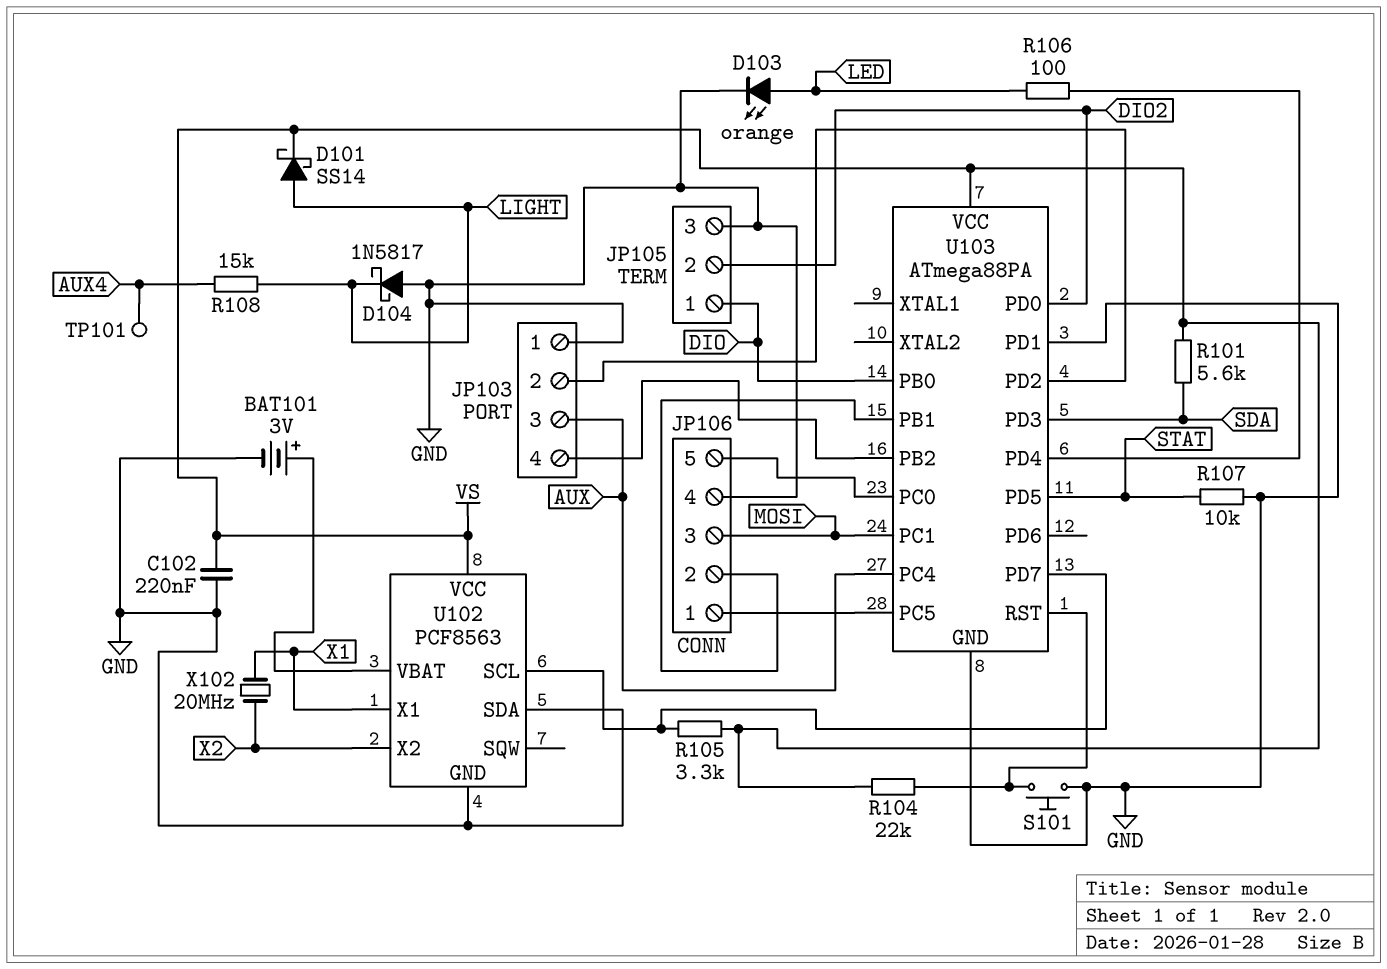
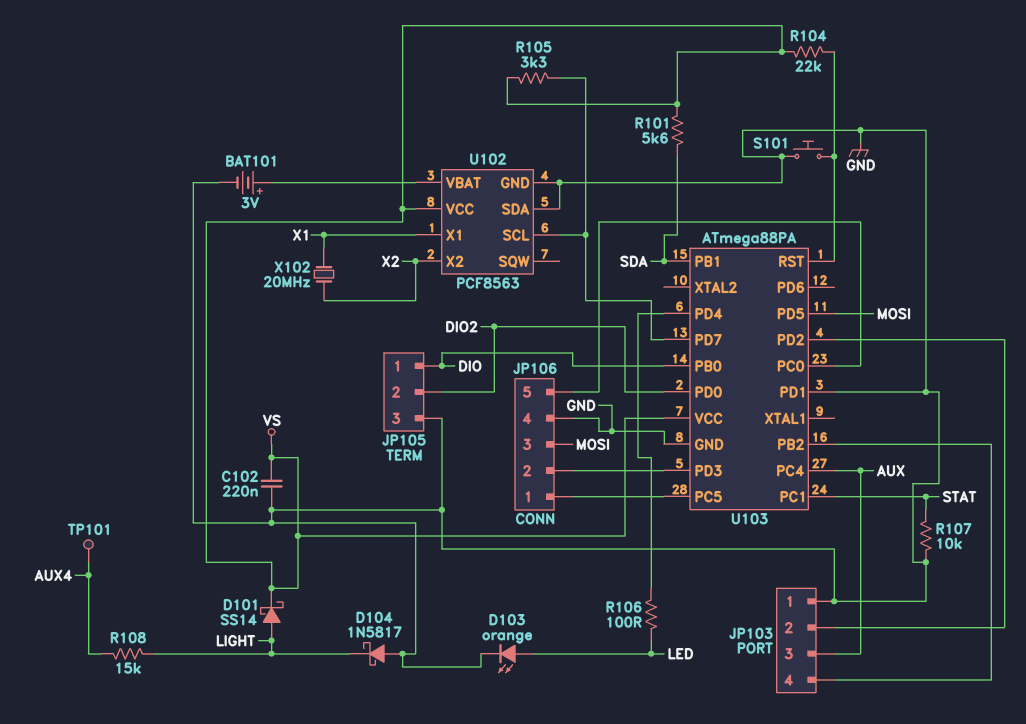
U103 pin PB1: JP106/2 -> SDA
U103 pin PC1: MOSI -> STAT
U103 pin PD3: SDA -> JP106/2
U103 pin PD5: STAT -> MOSI

